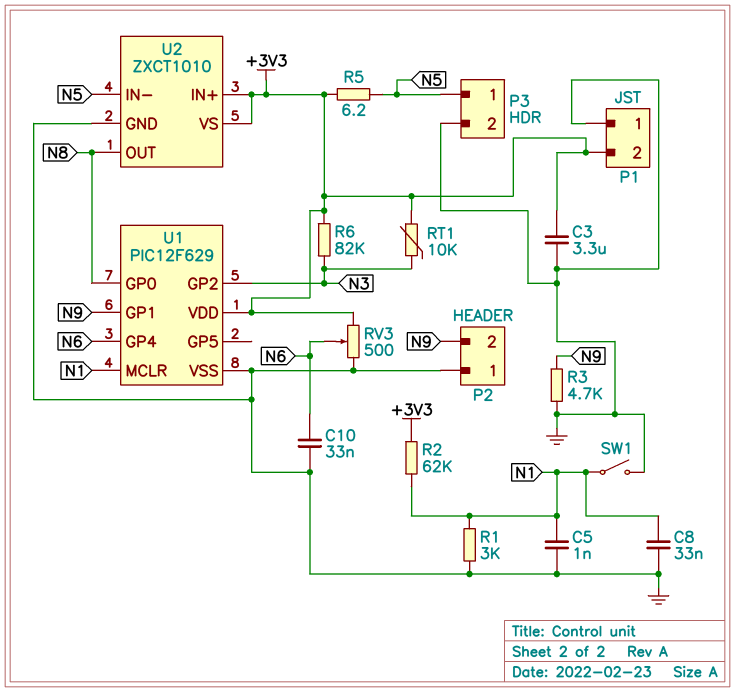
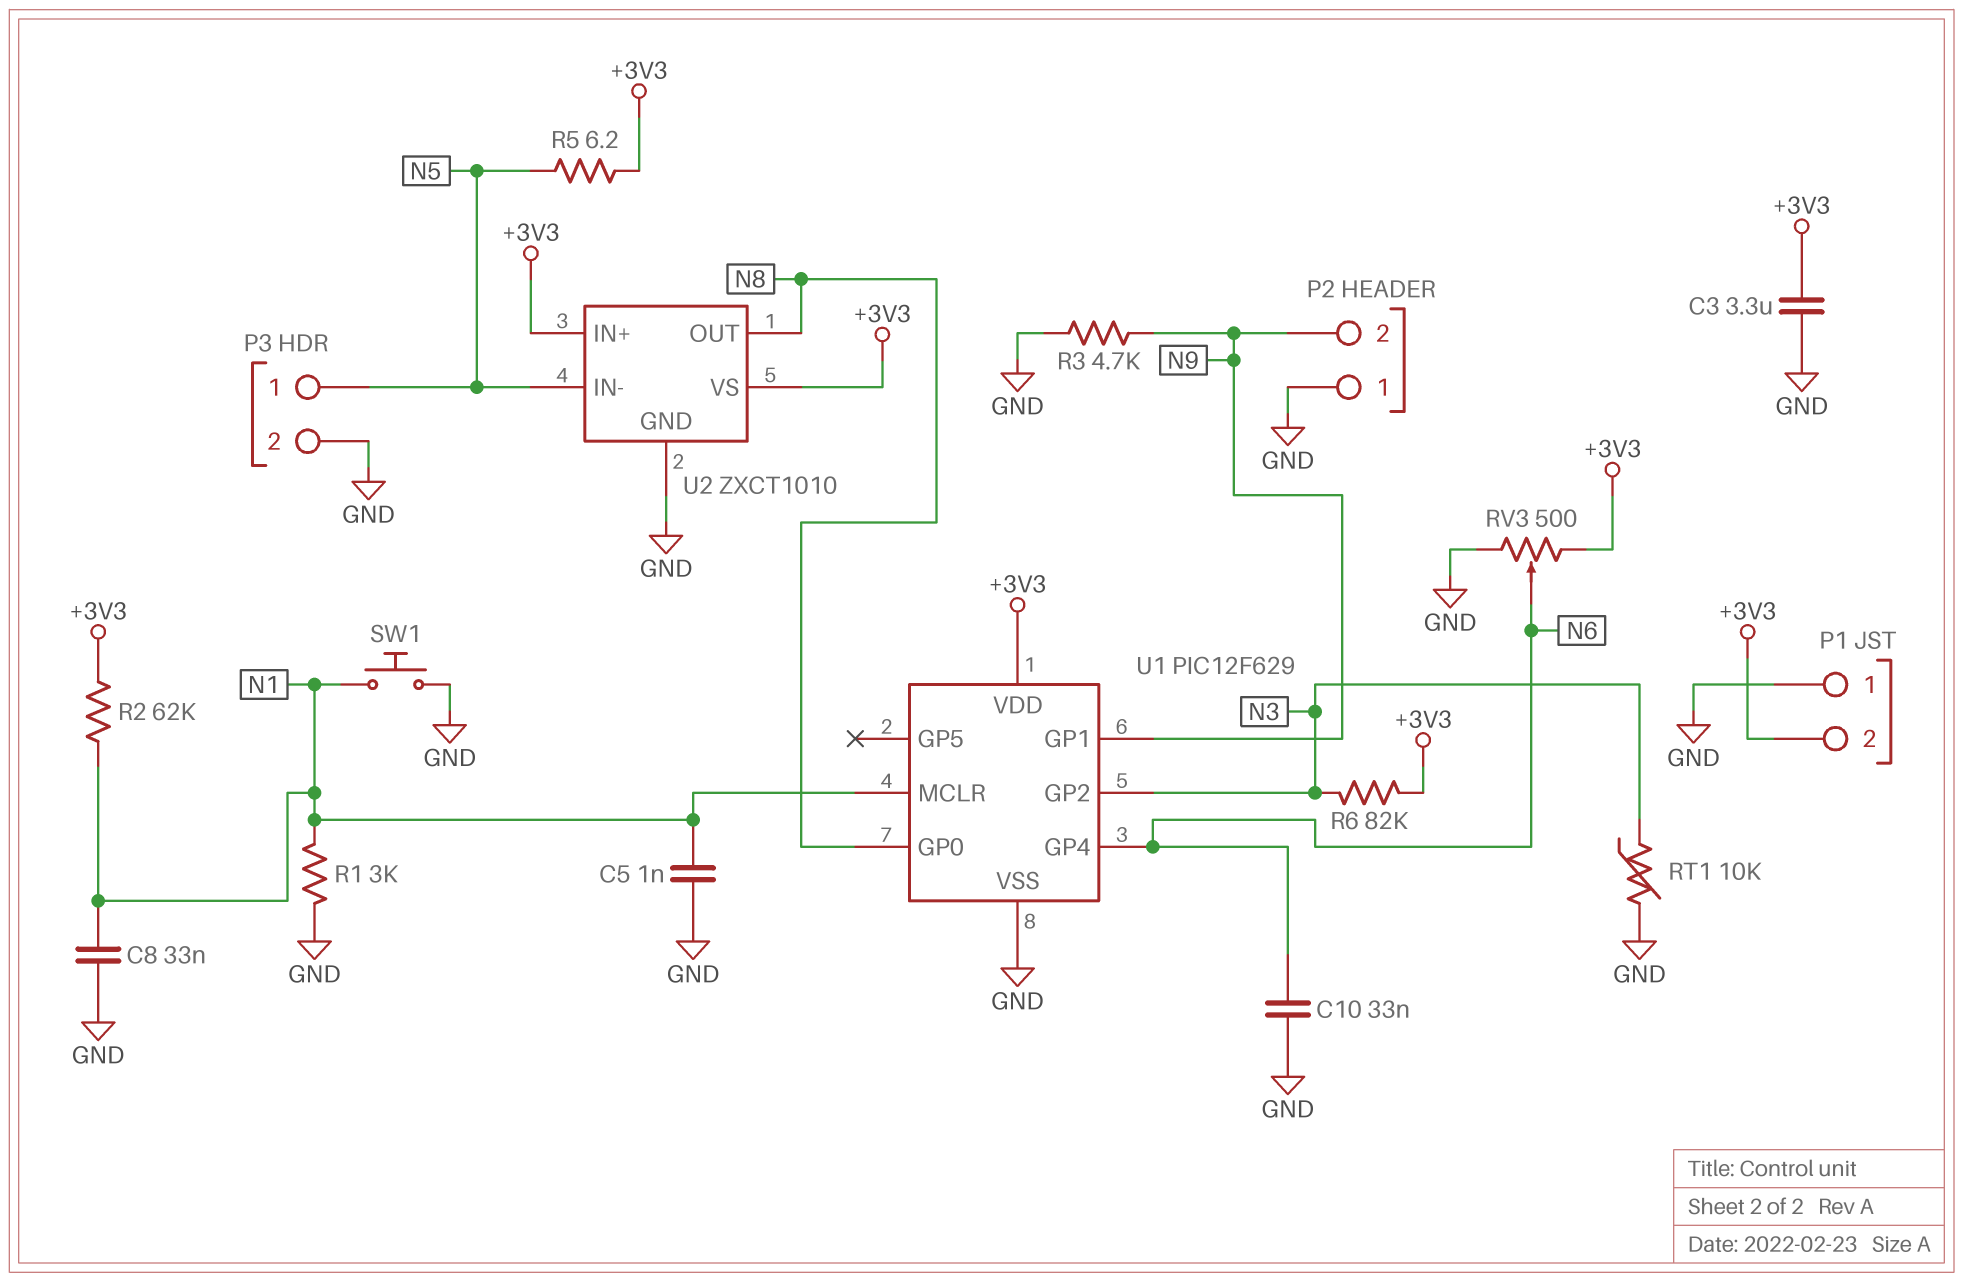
RT1: 10k (+3V3, N3) -> 10k (GND, N3)
SW1: switch (GND, N1) -> button (GND, N1)

